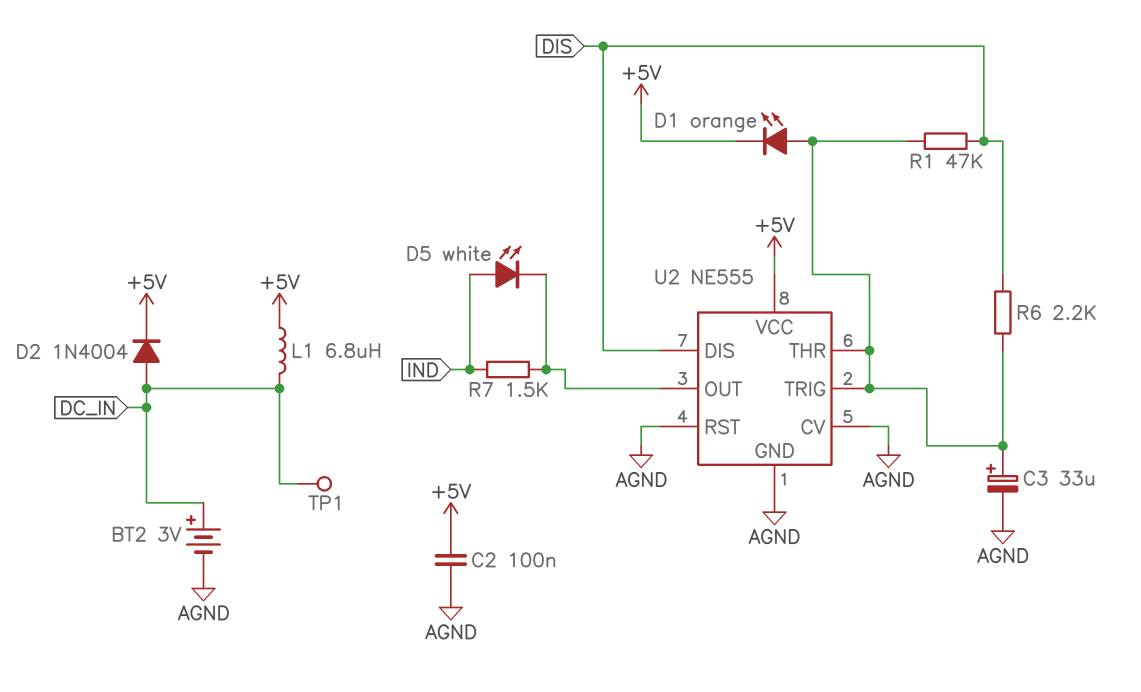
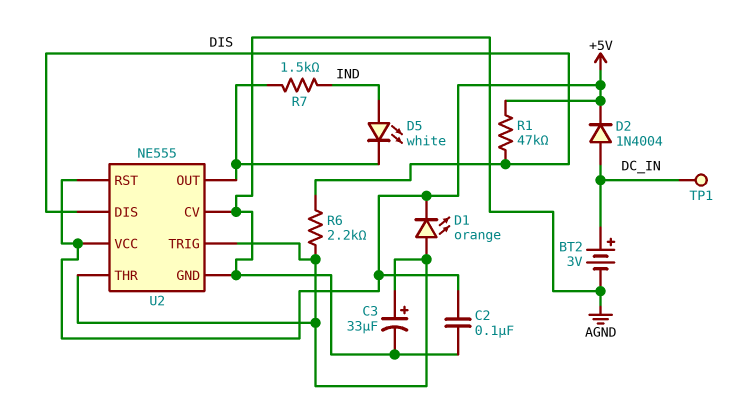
L1: 6.8uH (+5V, DC_IN) -> none
R1: 47k (DIS, U2/THR) -> 47k (+5V, DIS)
U2 pin RST: AGND -> +5V

